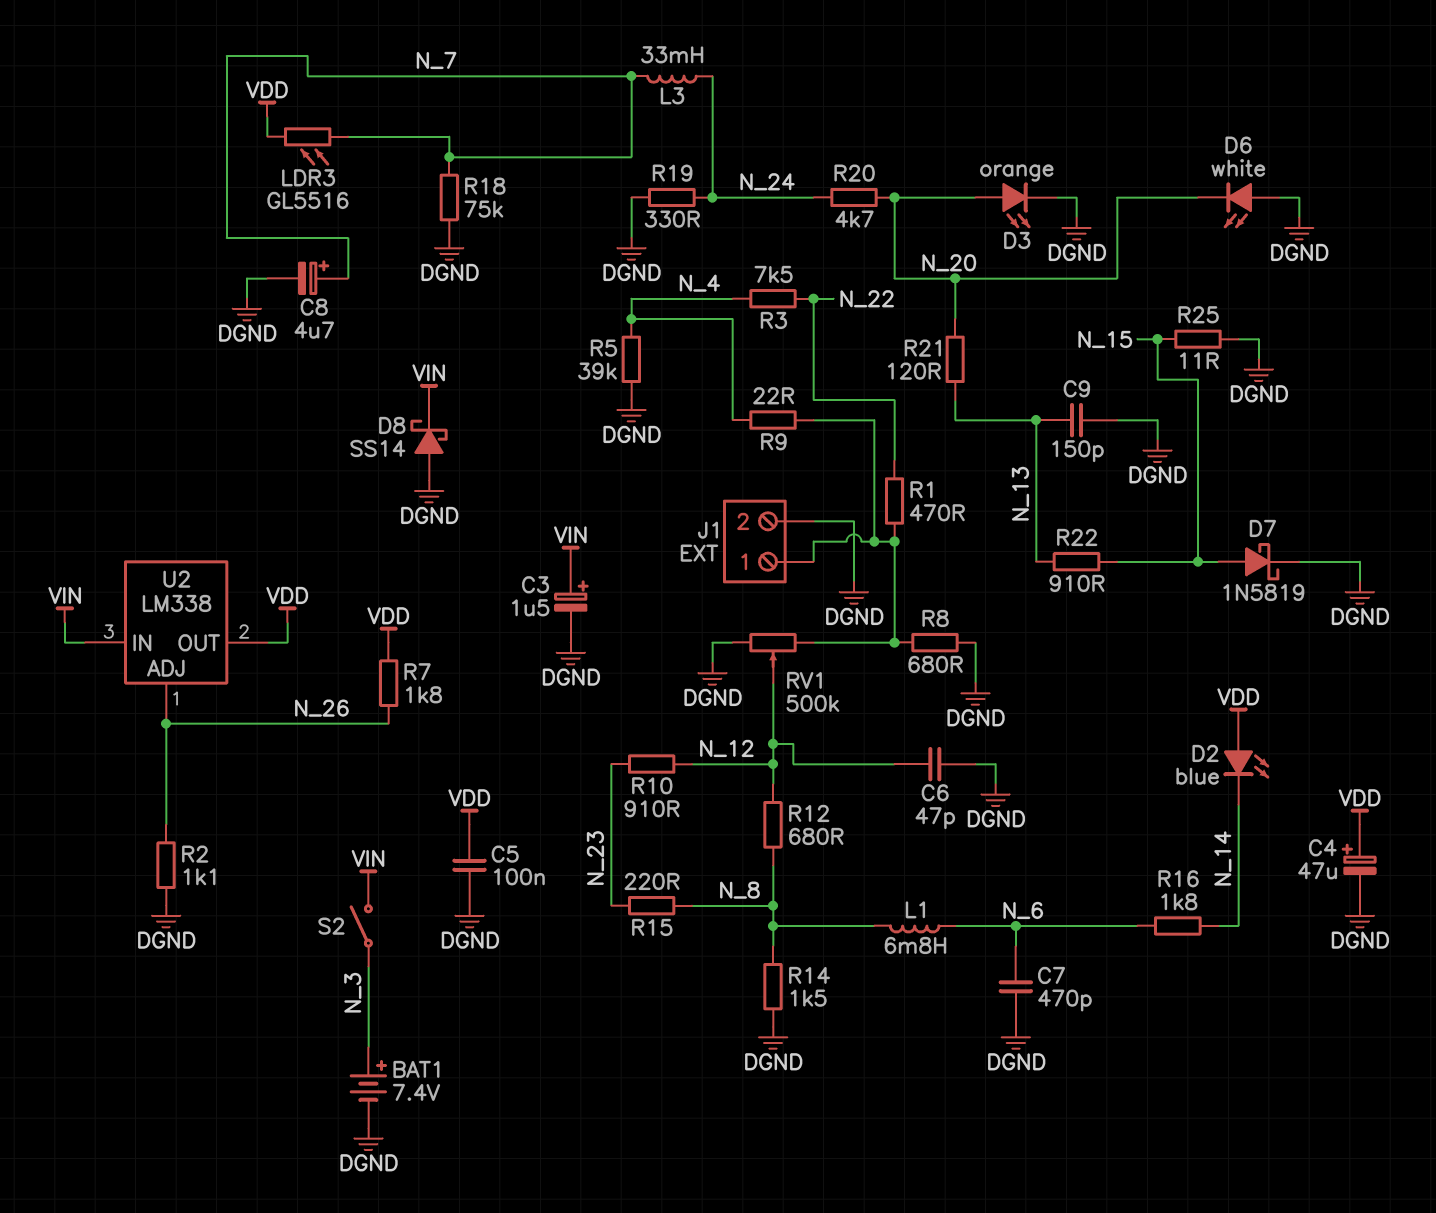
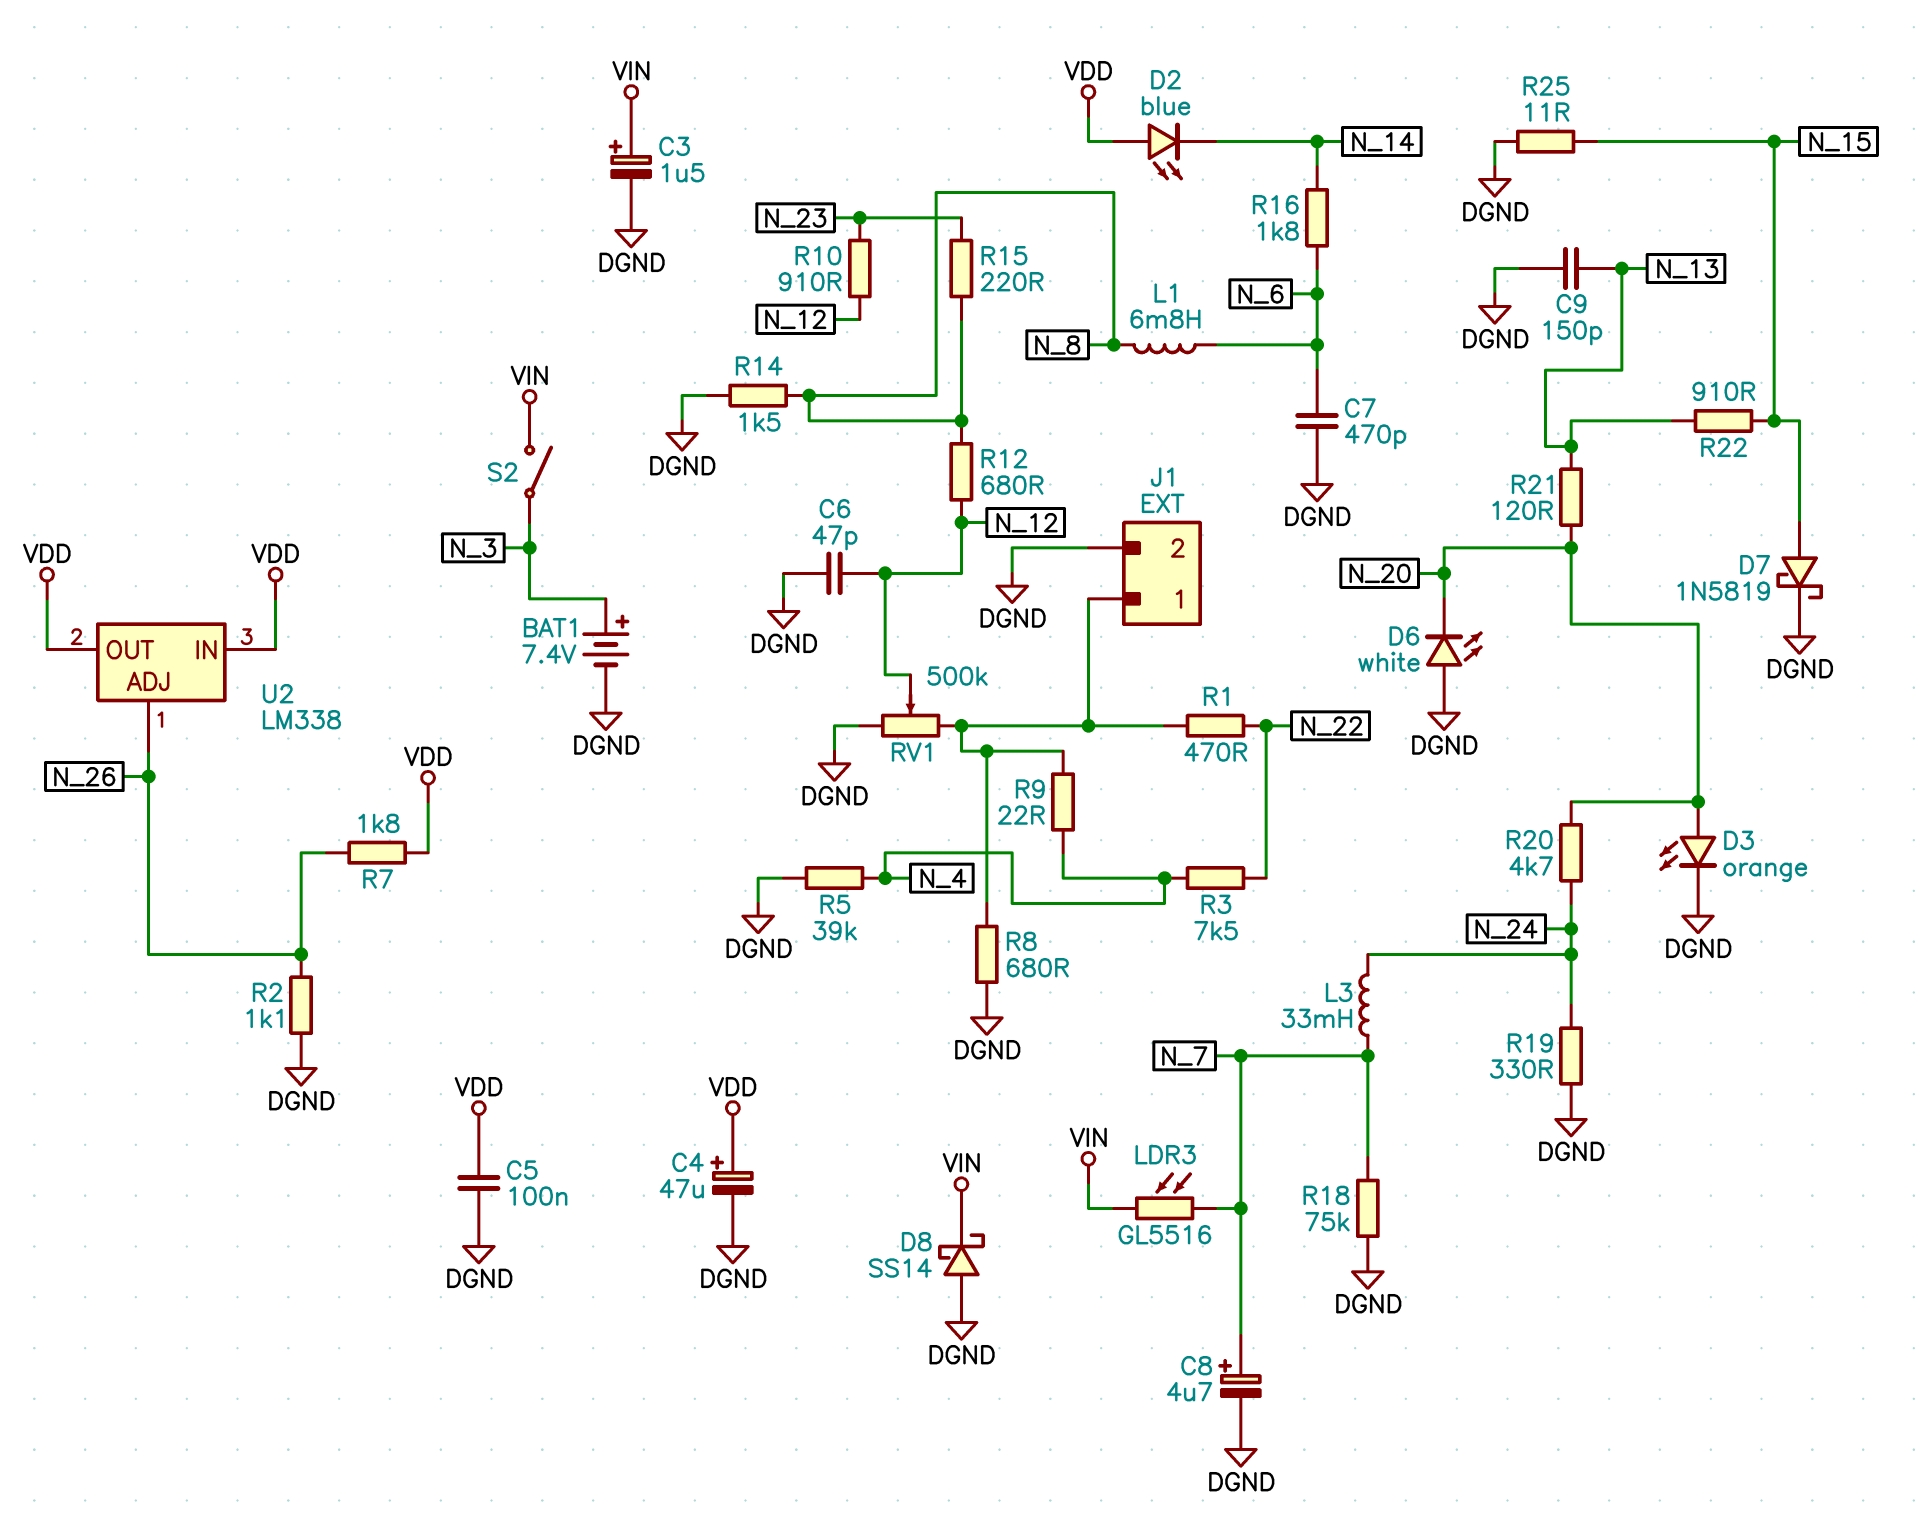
LDR3: GL5516 (N_7, VDD) -> GL5516 (N_7, VIN)
U2 pin IN: VIN -> VDD

